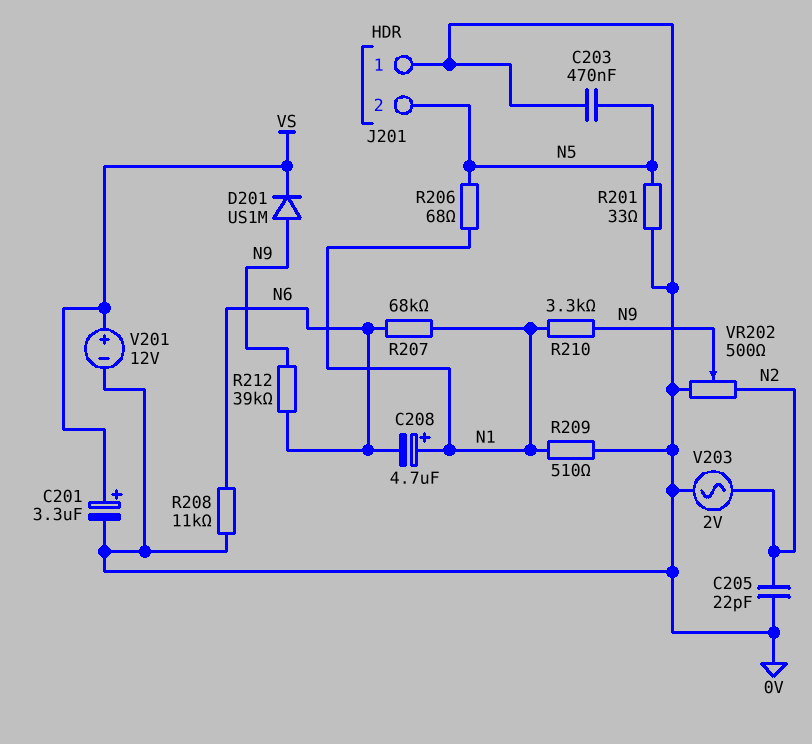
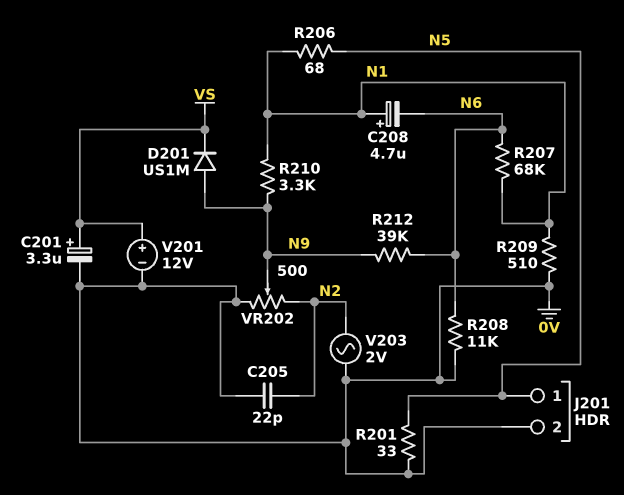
C203: 470nF (0V, N5) -> none
J201 pin 1: 0V -> N5
J201 pin 2: N5 -> 0V

